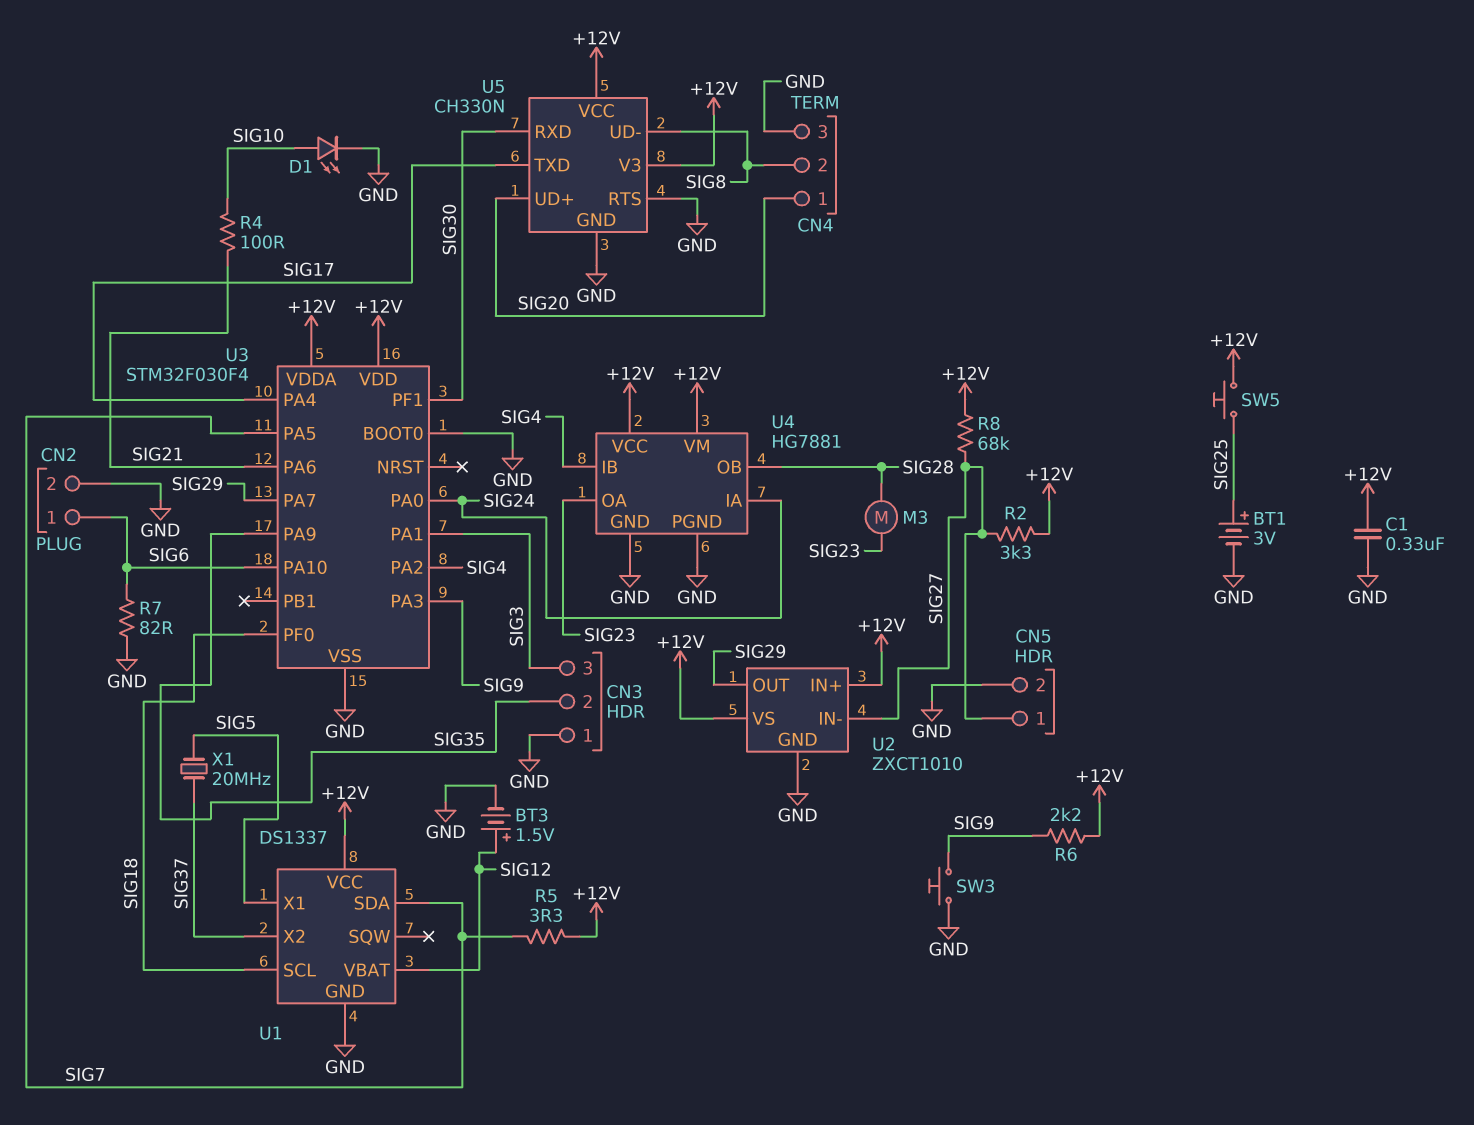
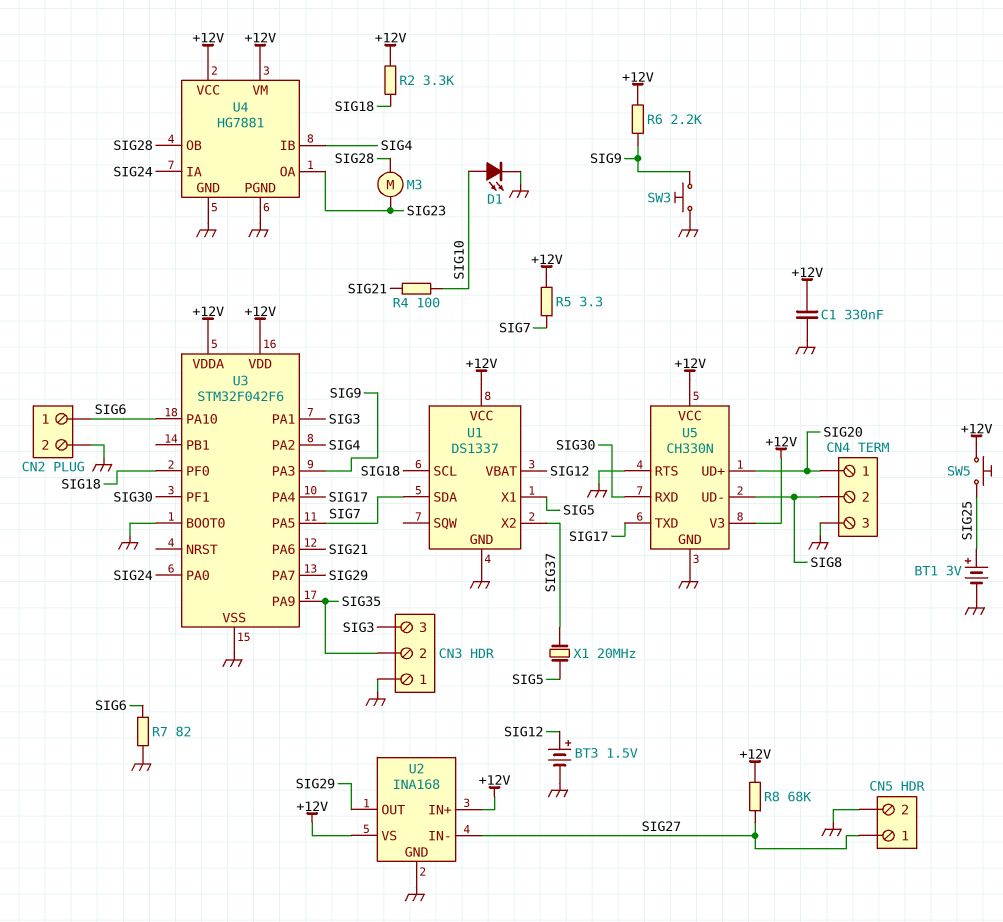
R2: 3.3k (+12V, SIG27) -> 3.3k (+12V, SIG18)
U2: ZXCT1010 -> INA168
U3: STM32F030F4 -> STM32F042F6

